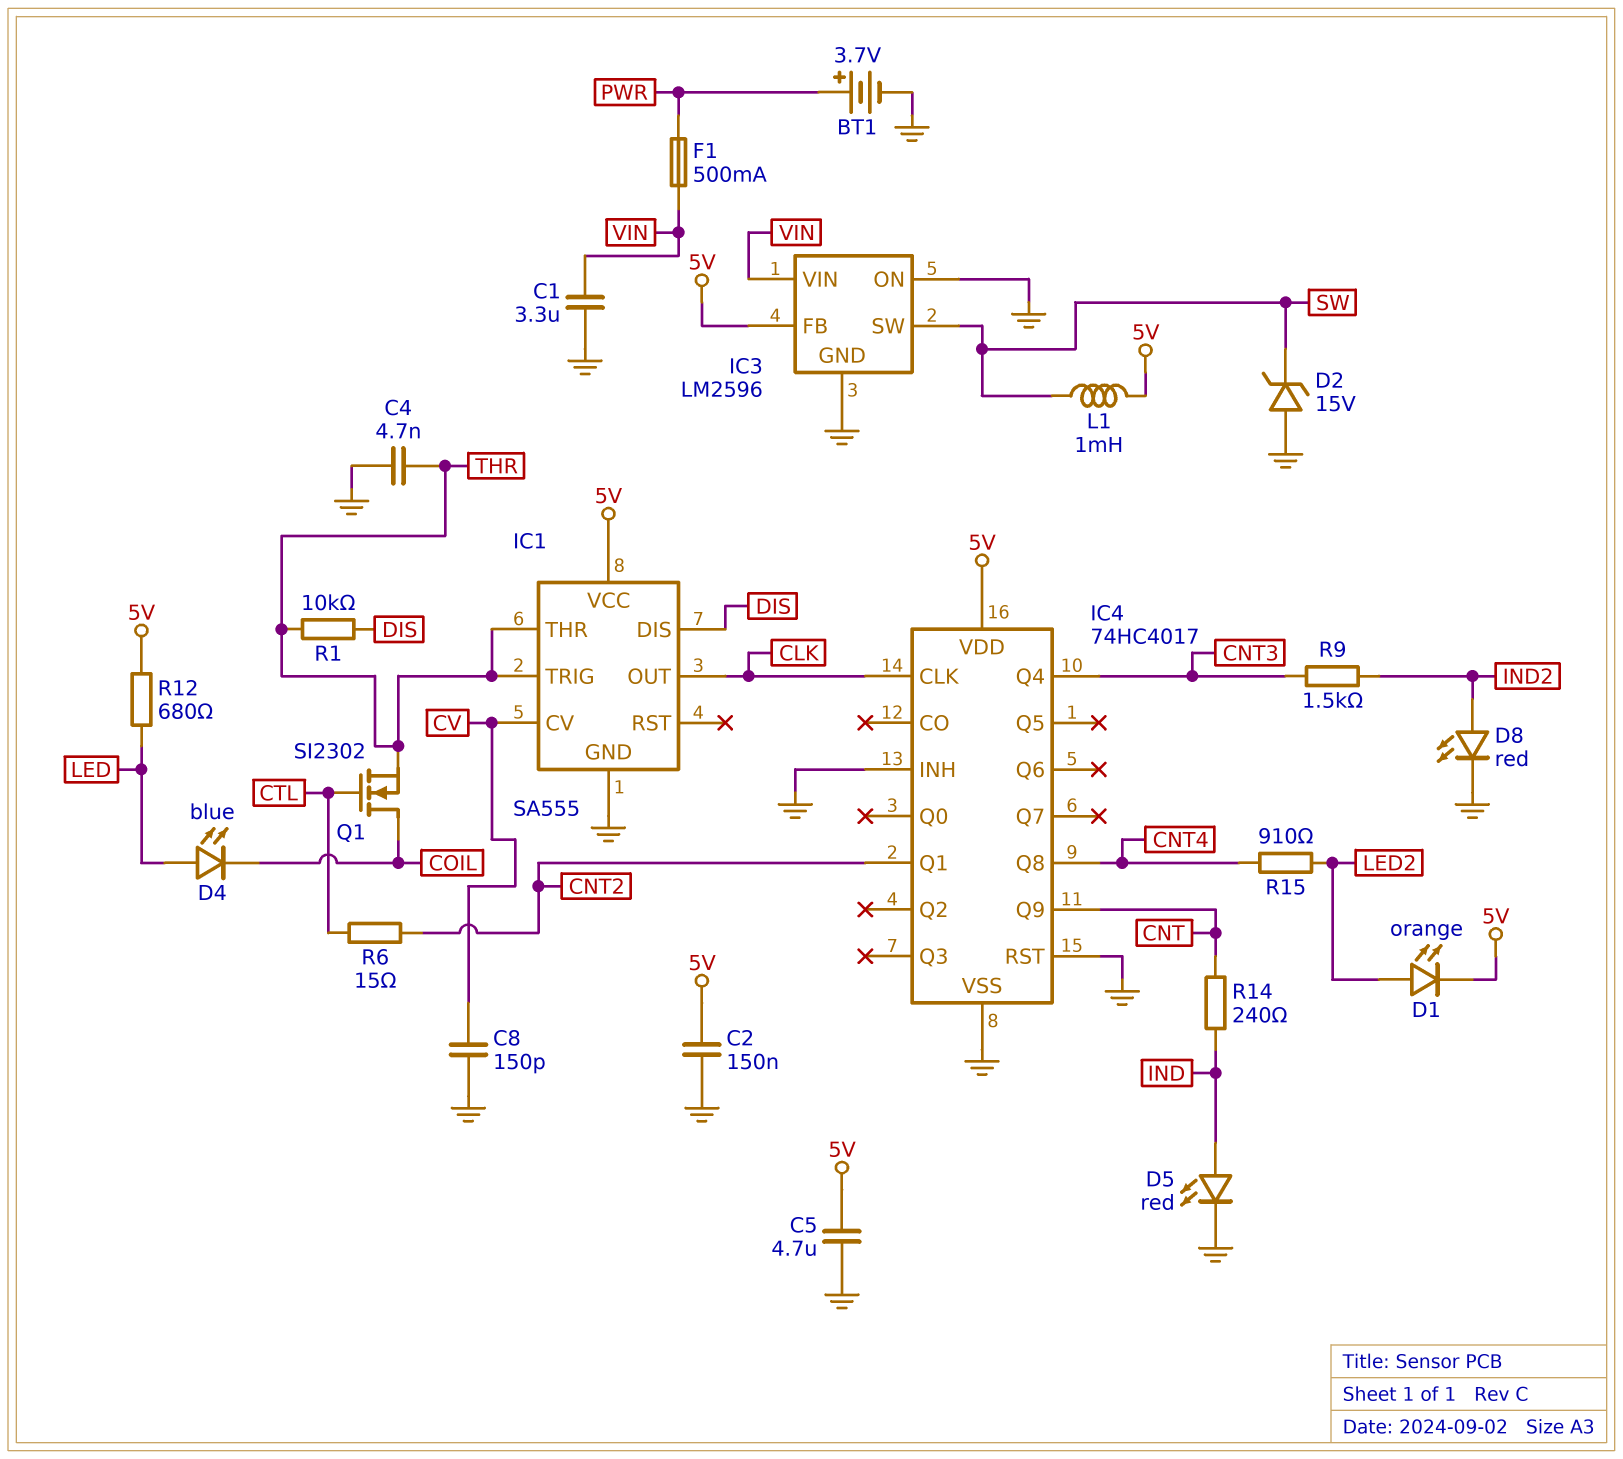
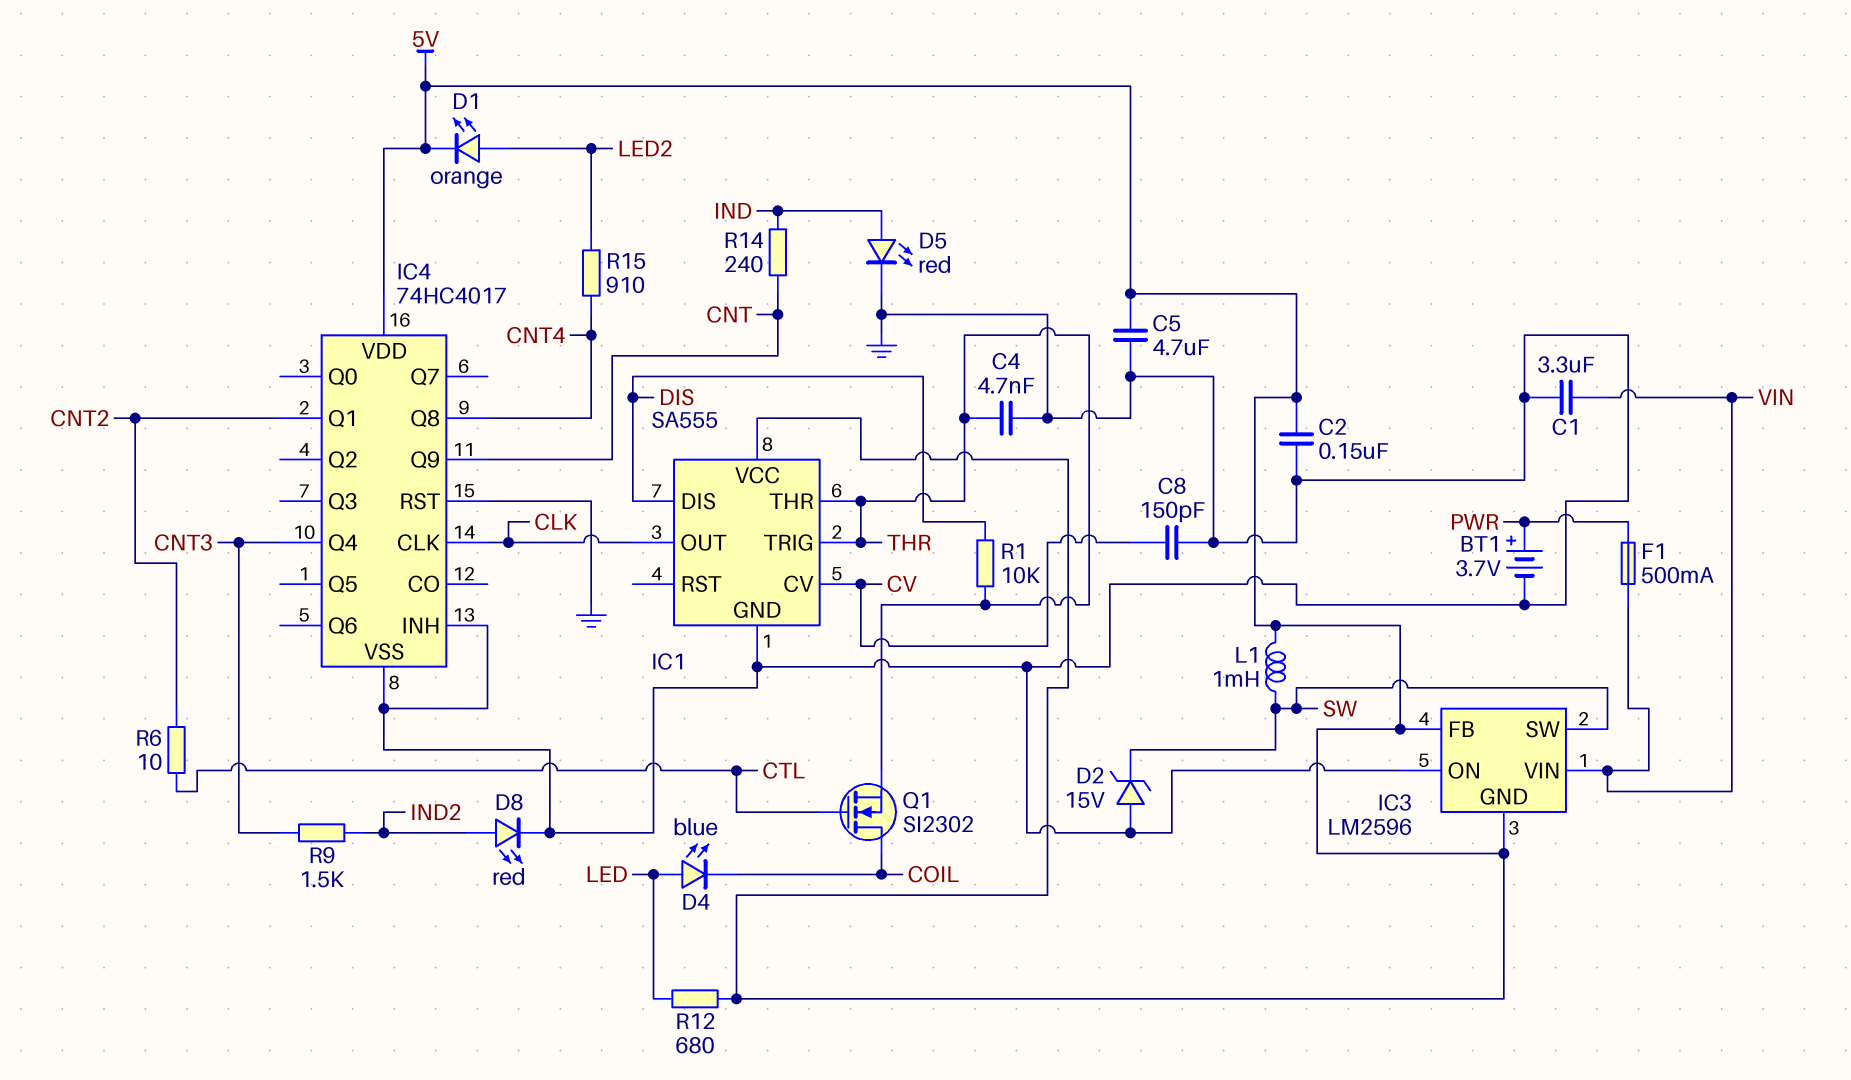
IC3 pin GND: GND -> 5V
R6: 15 (CNT2, CTL) -> 10 (CNT2, CTL)

